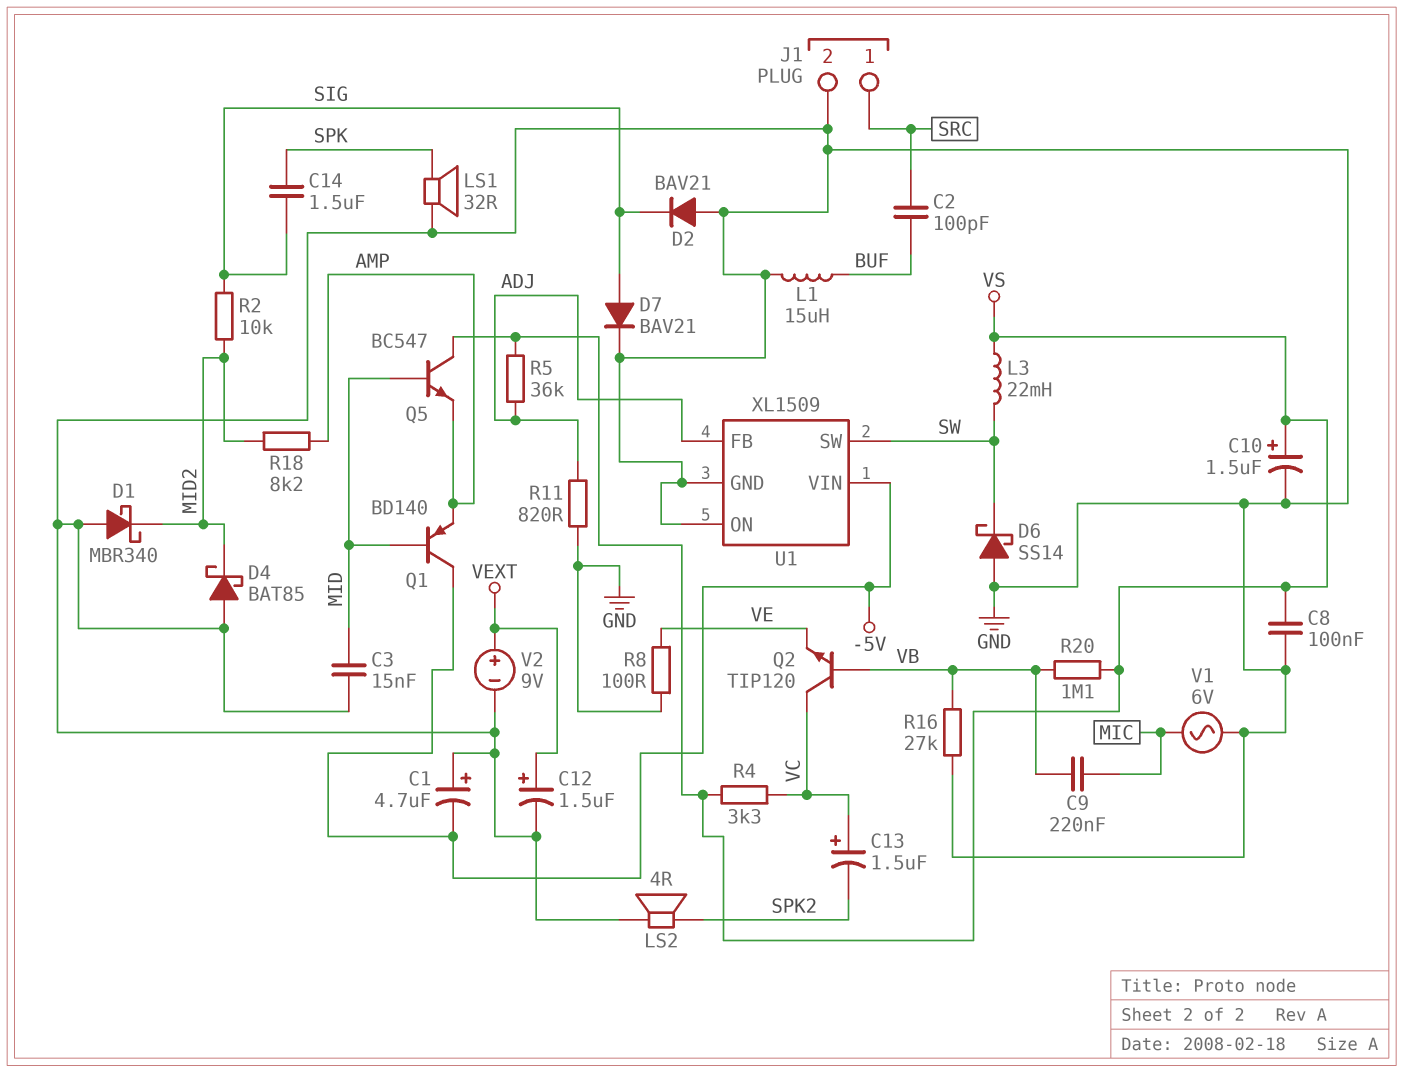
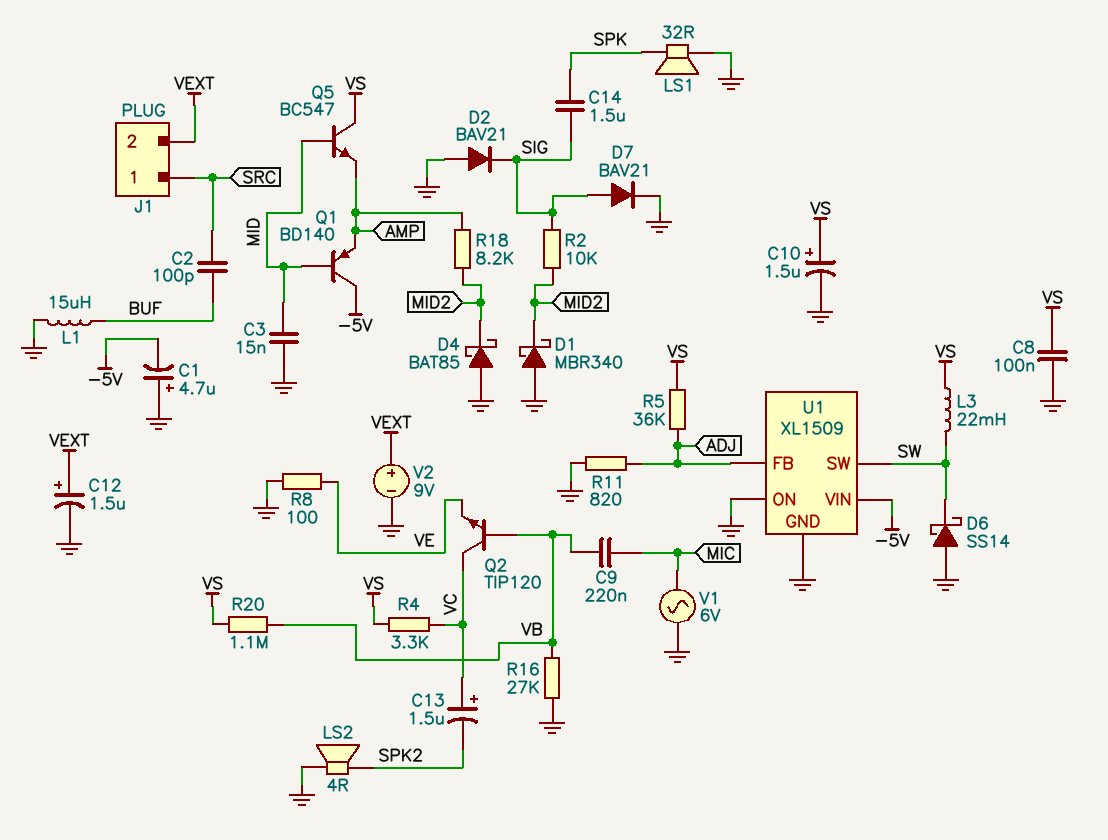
J1 pin 2: GND -> VEXT

